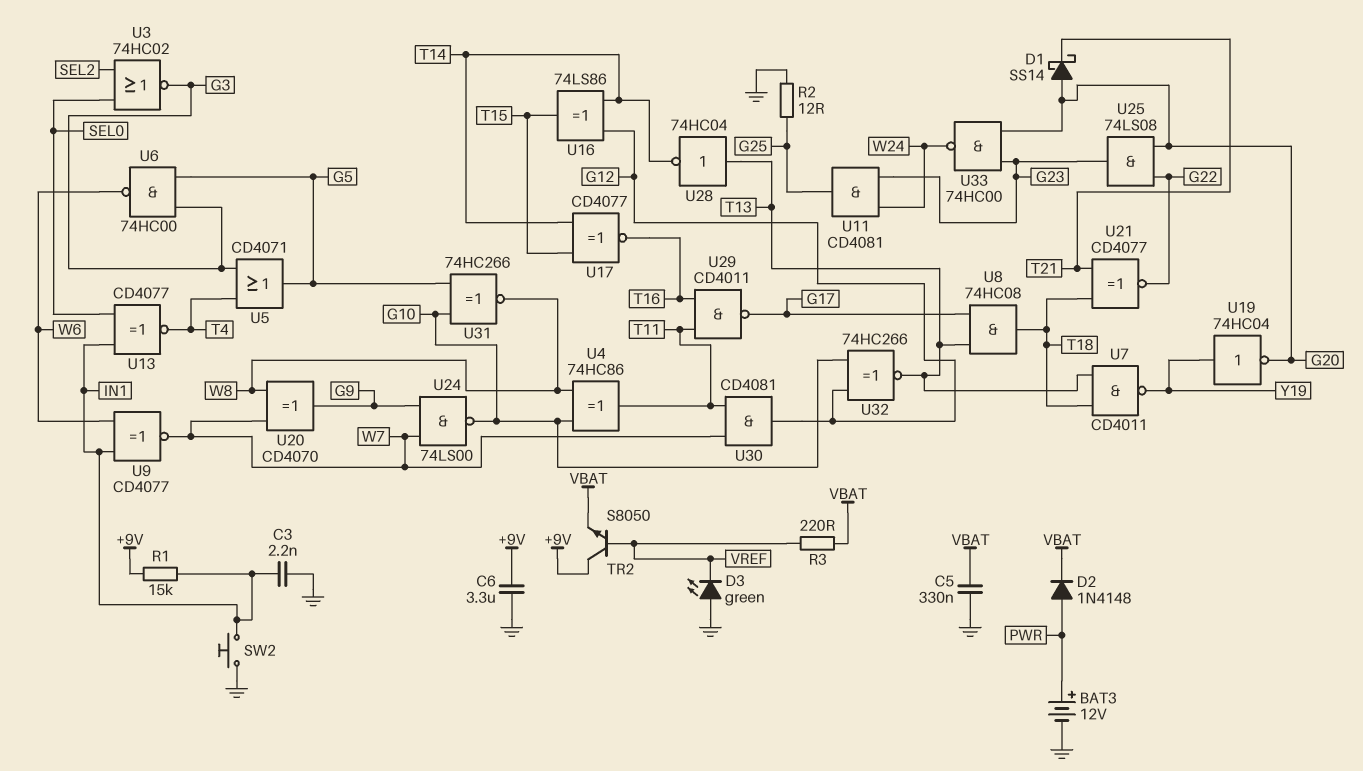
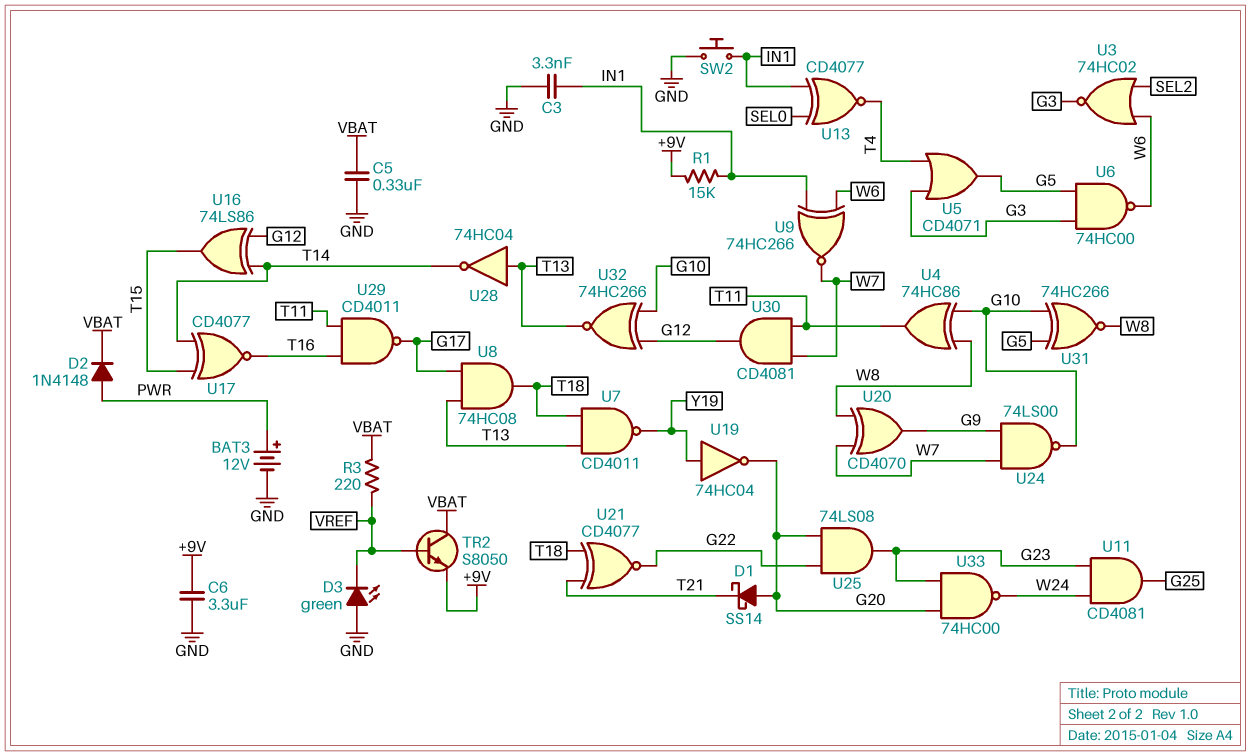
C3: 2.2nF (GND, IN1) -> 3.3nF (GND, IN1)
R2: 12 (G25, GND) -> none
TR2: NPN S8050 (B VREF, C +9V, E VBAT) -> NPN S8050 (B VREF, C VBAT, E +9V)
U3: NOR 74HC02 (in SEL0, in SEL2, out G3) -> NOR 74HC02 (in SEL2, in W6, out G3)
U9: XNOR CD4077 (in IN1, in W6, out W7) -> XNOR 74HC266 (in IN1, in W6, out W7)

